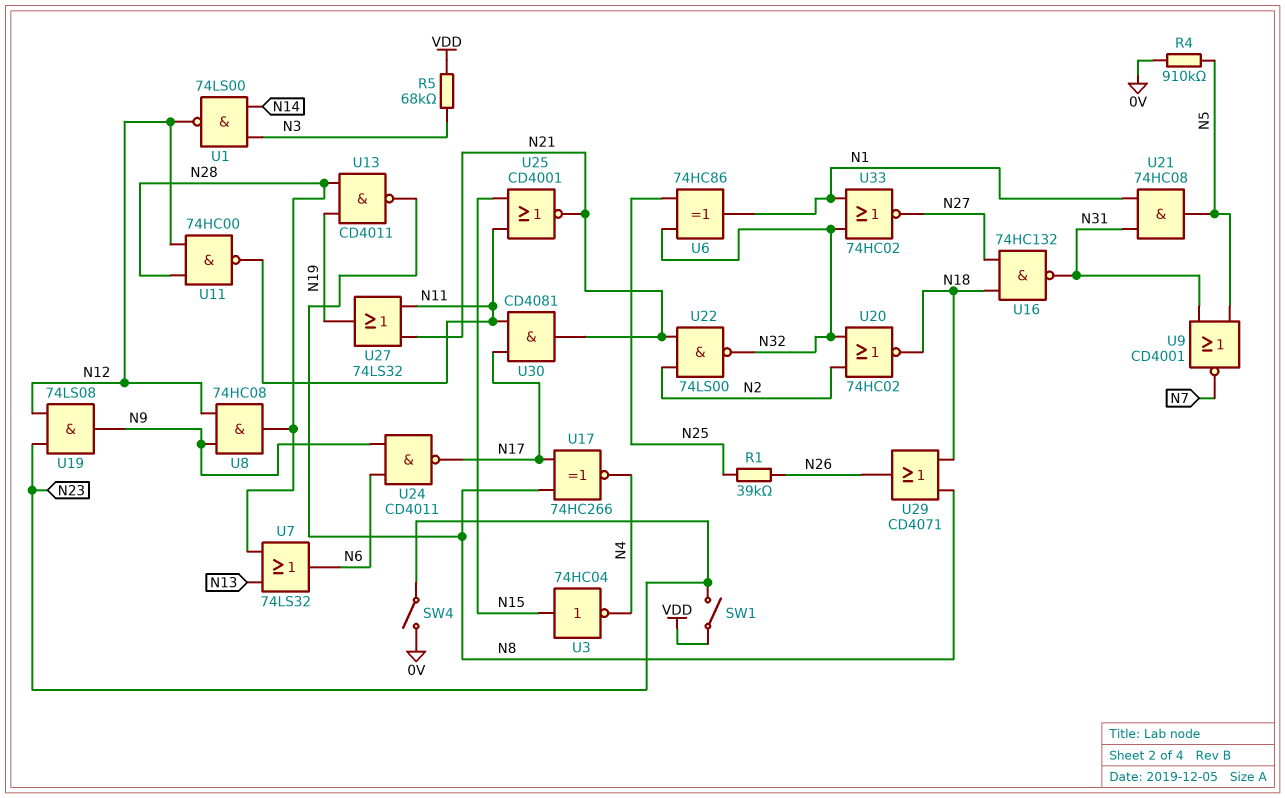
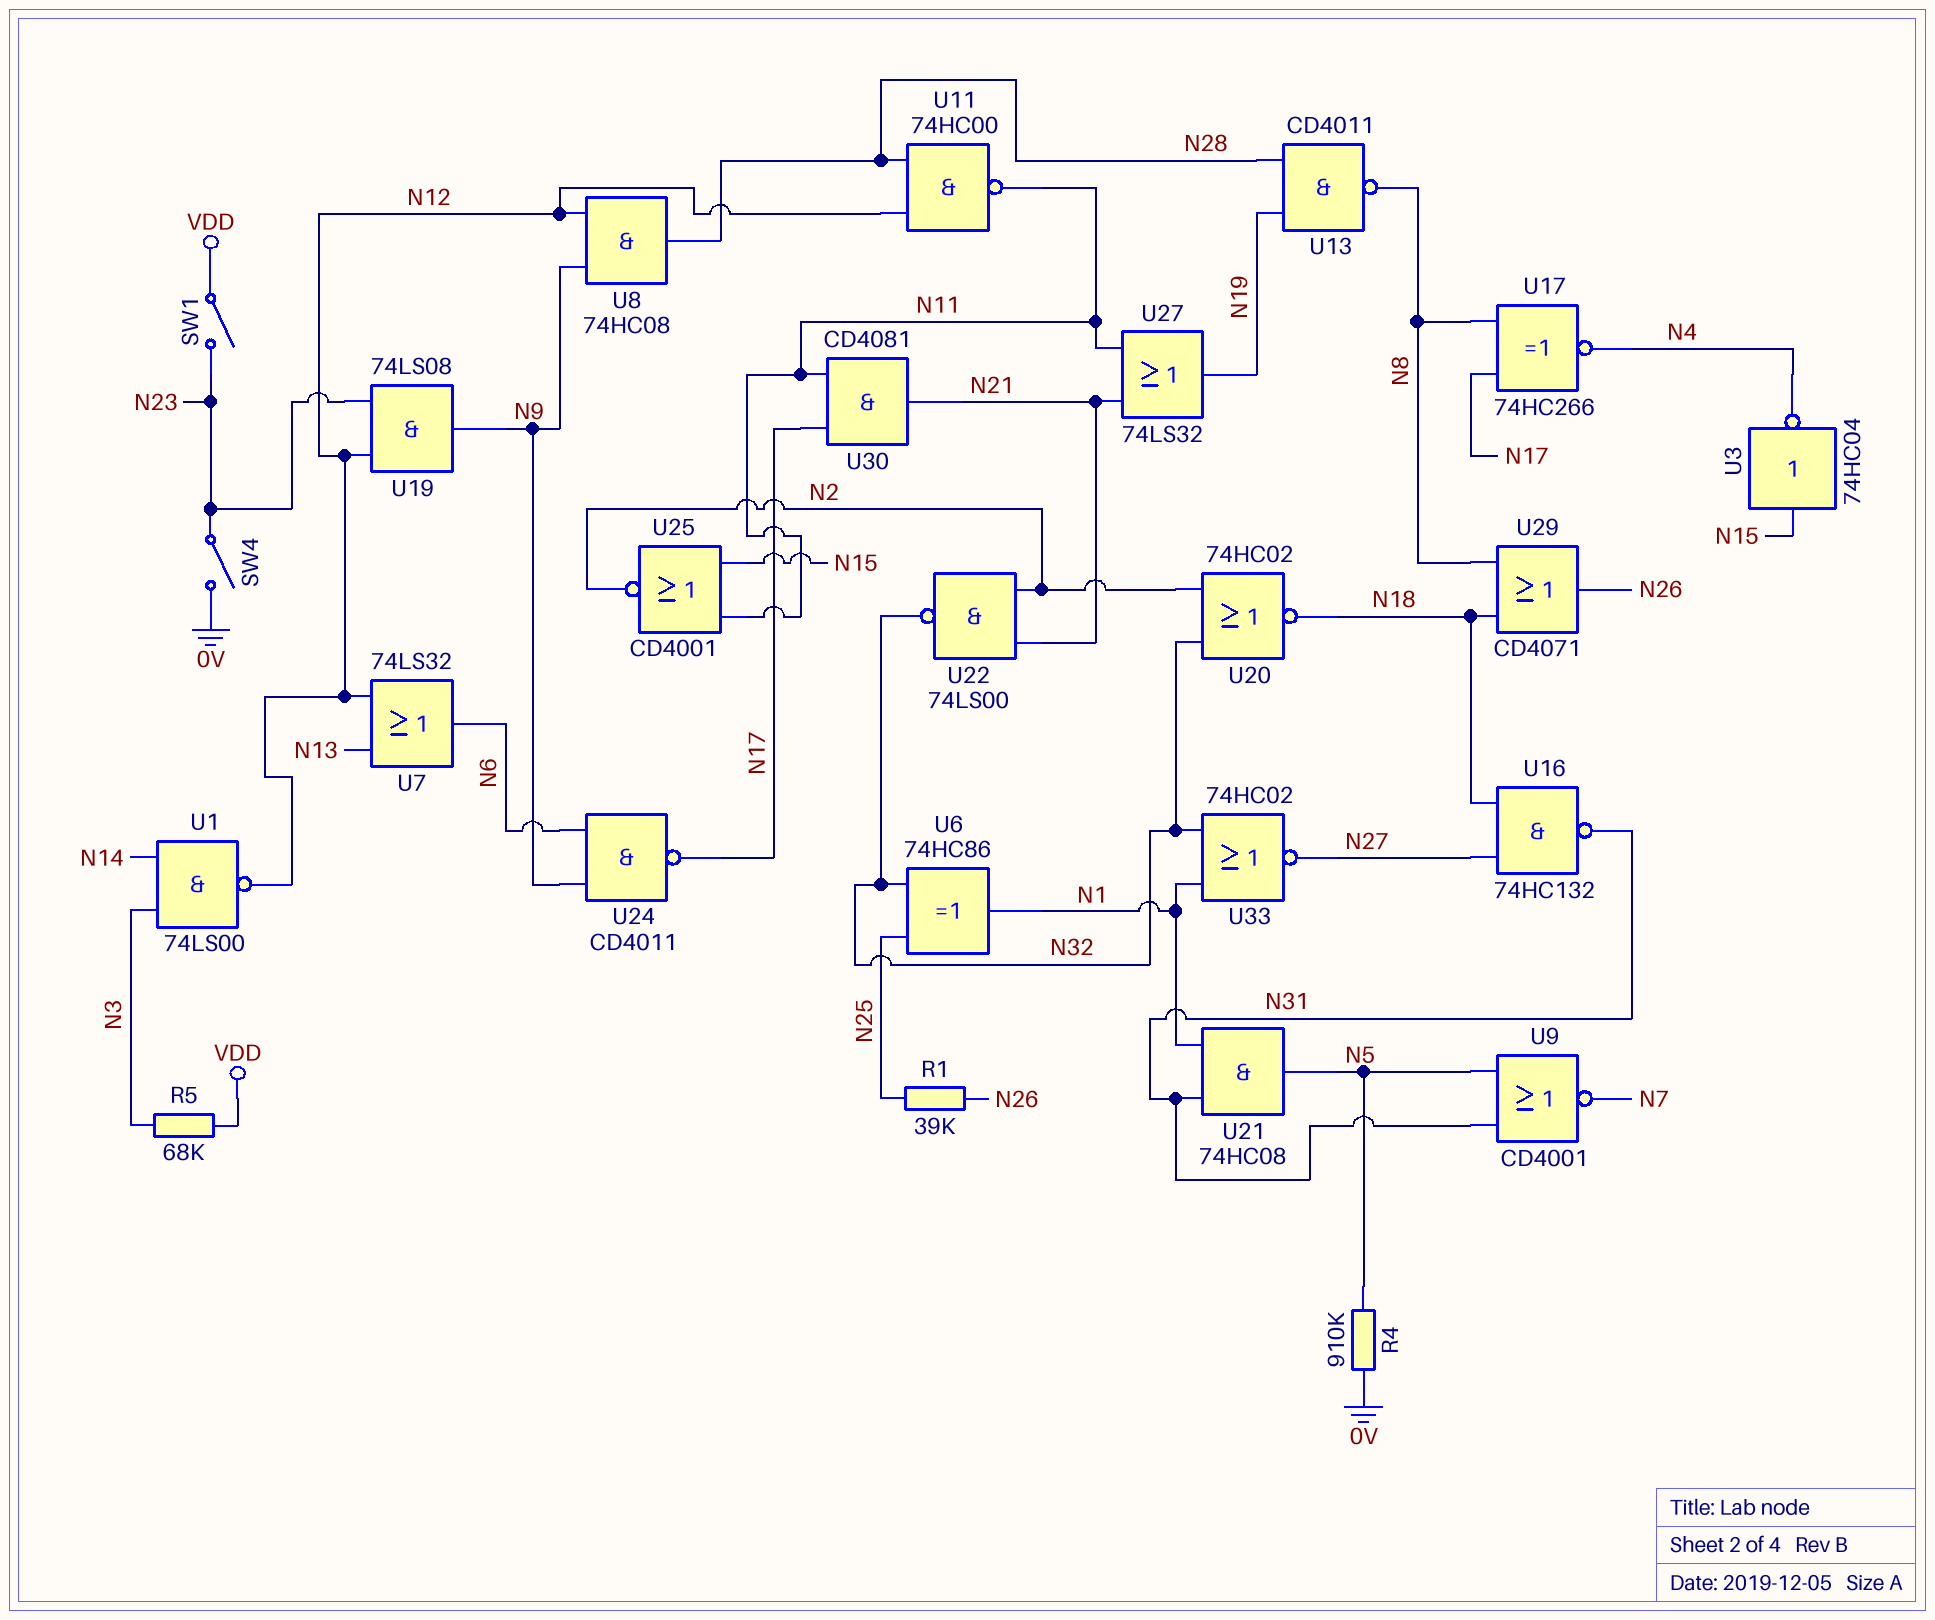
U7: OR 74LS32 (in N13, in N28, out N6) -> OR 74LS32 (in N12, in N13, out N6)
U25: NOR CD4001 (in N11, in N15, out N21) -> NOR CD4001 (in N11, in N15, out N2)

